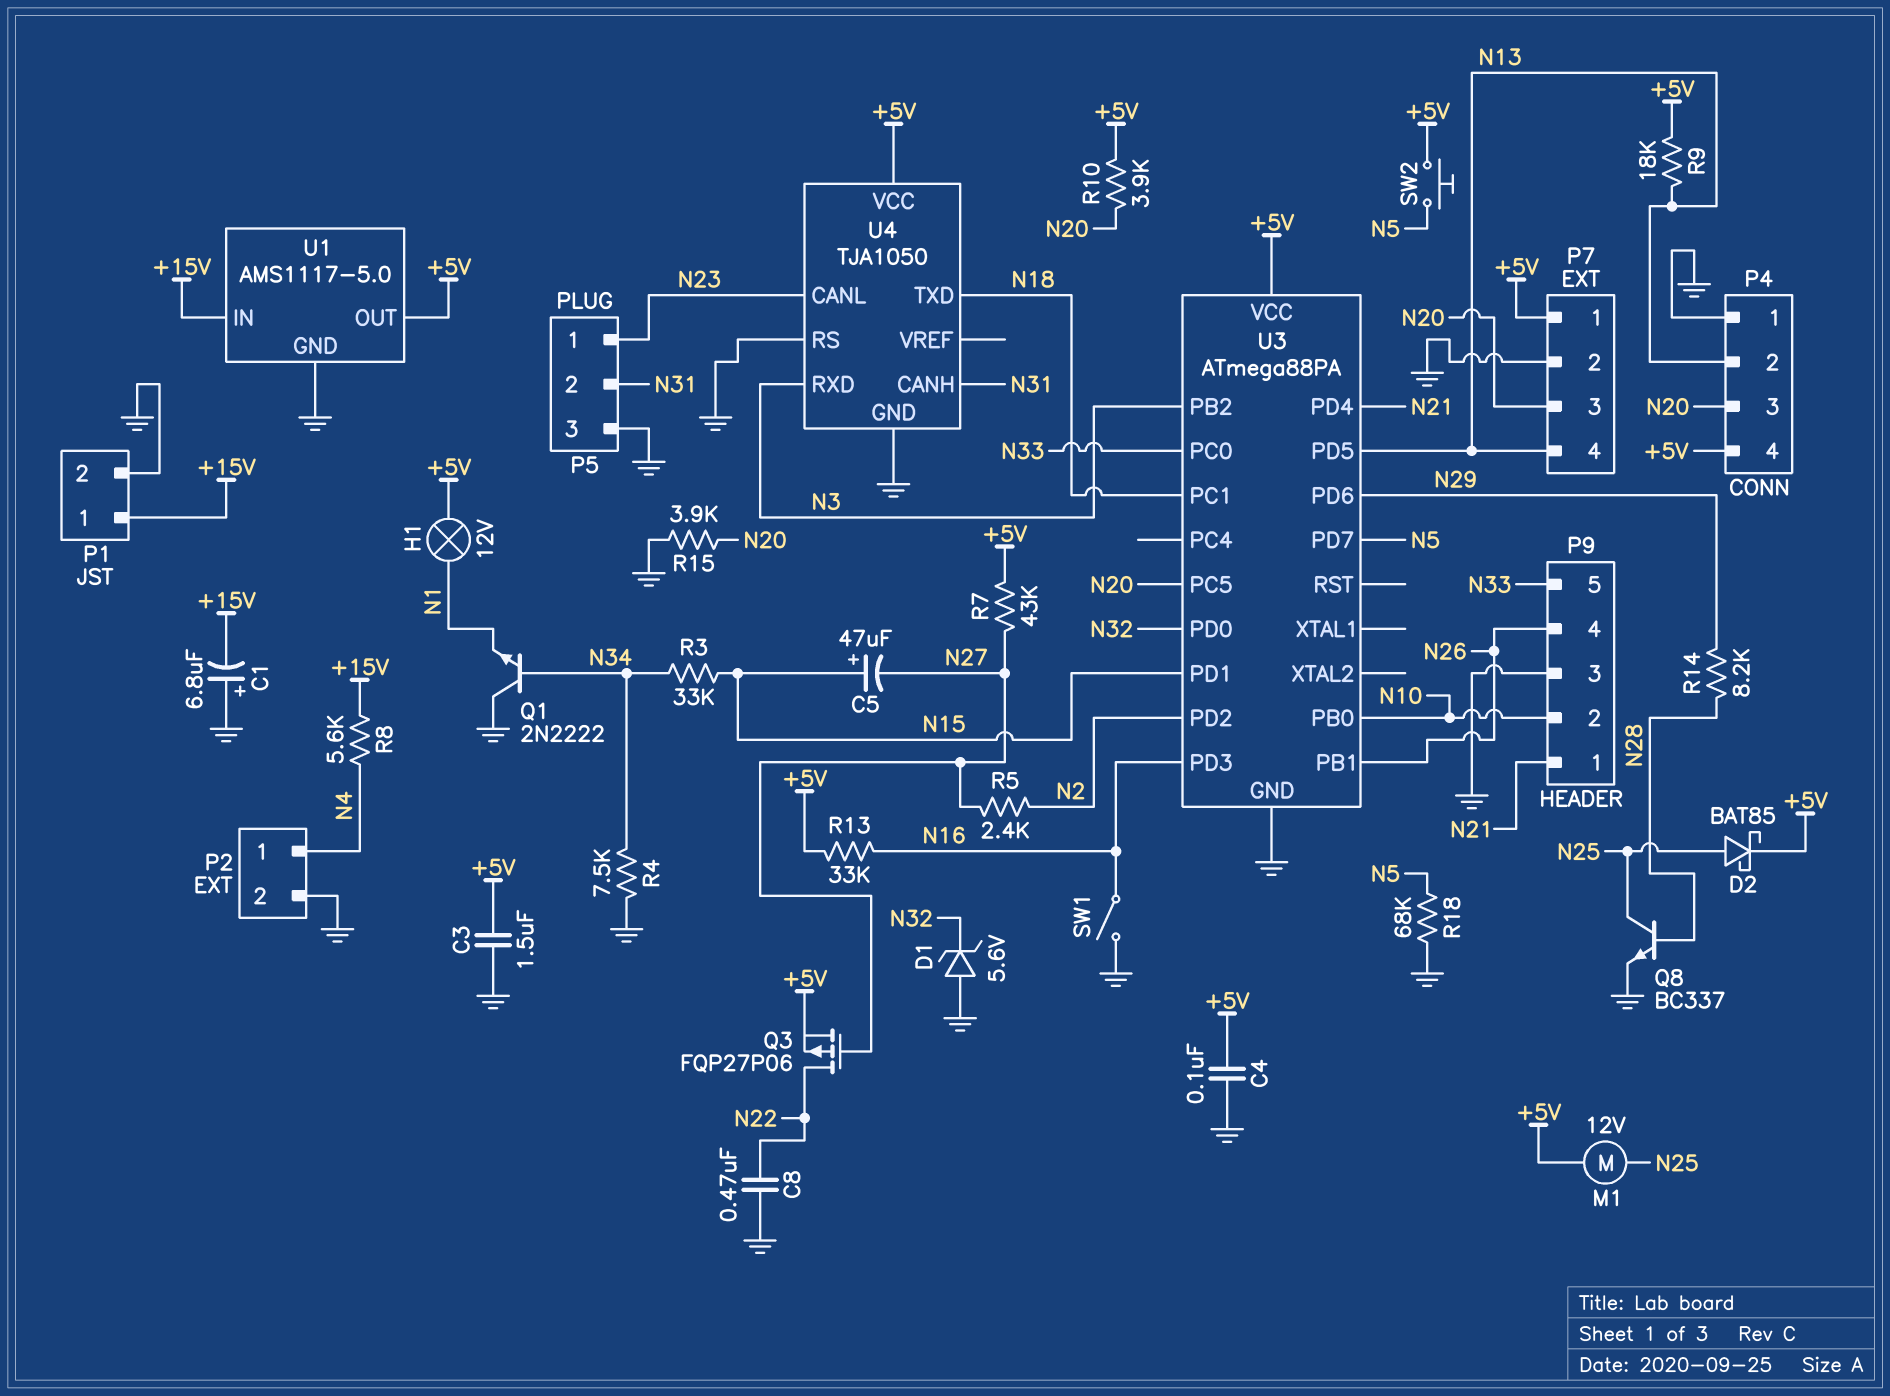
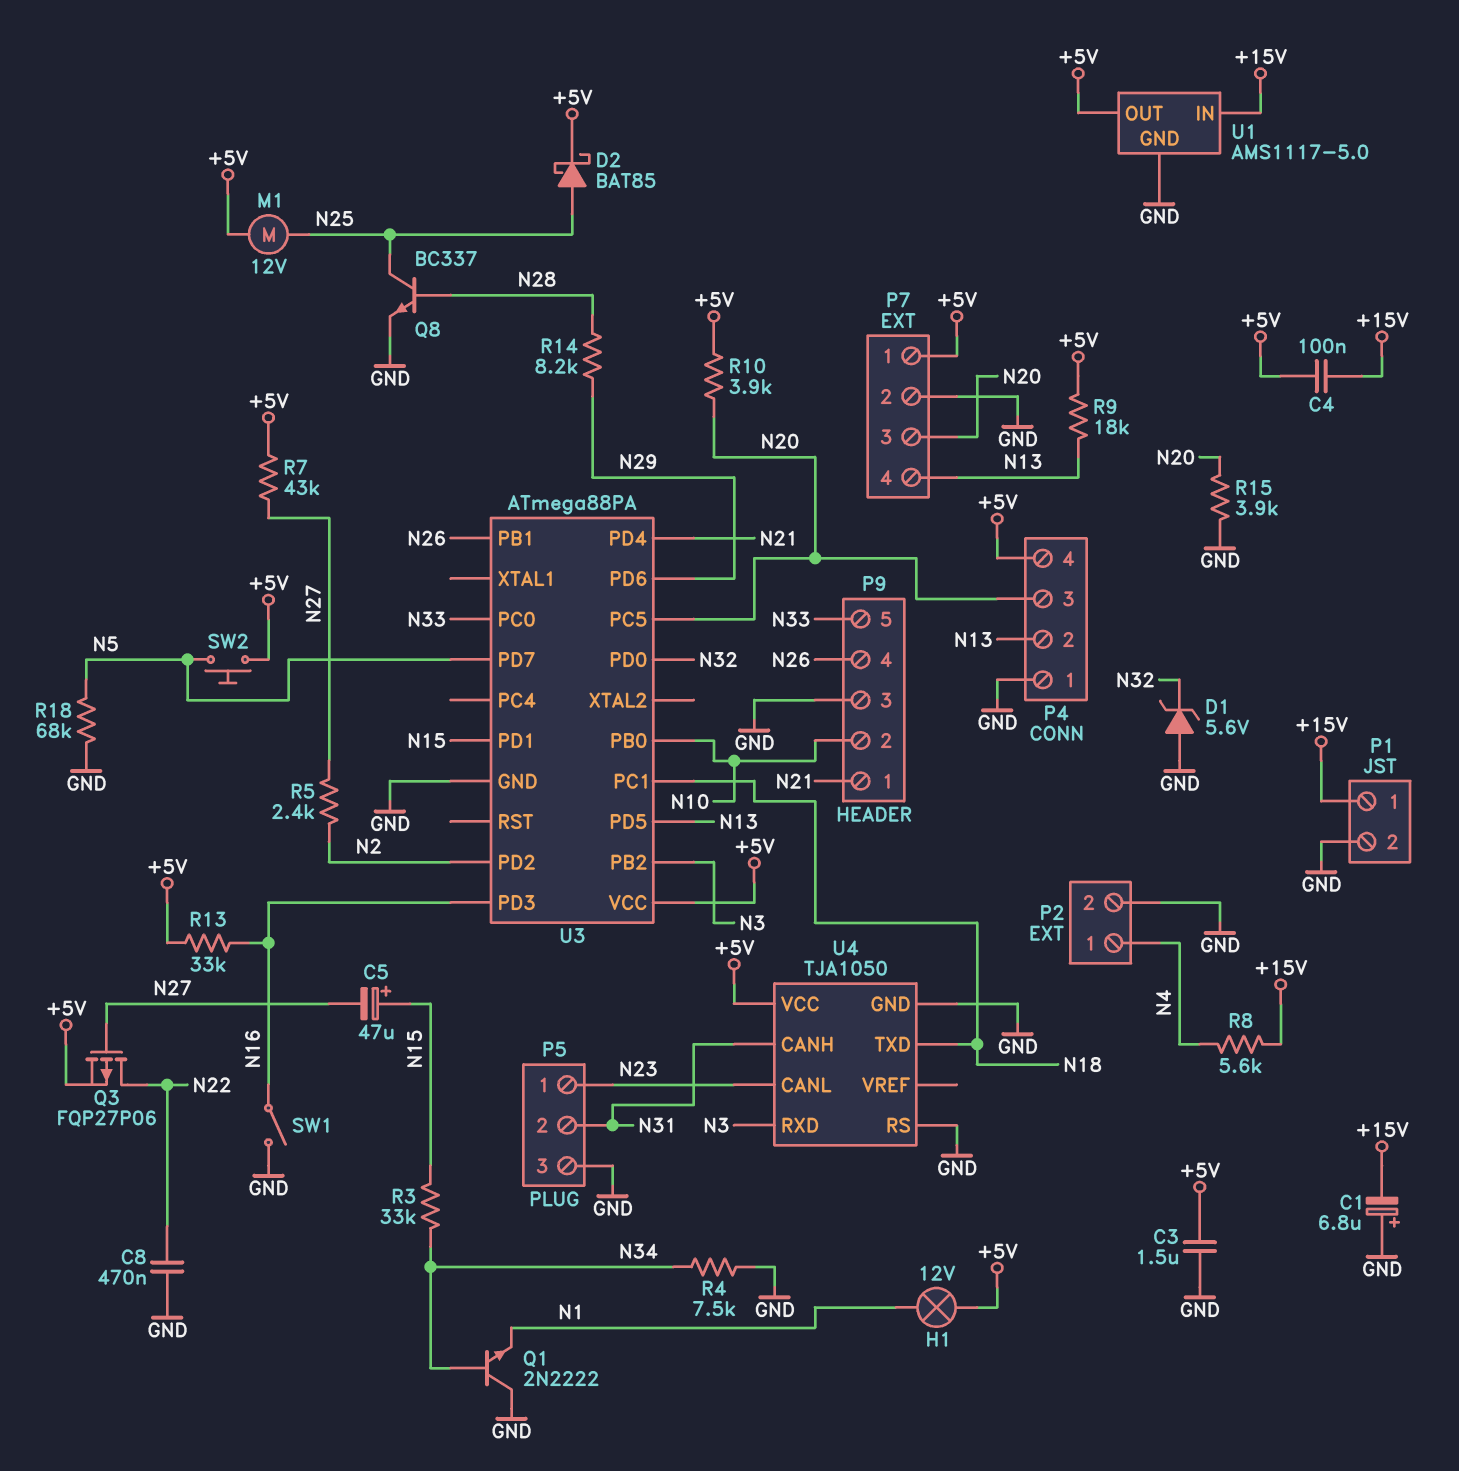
C4: 100nF (+5V, GND) -> 100nF (+5V, +15V)

